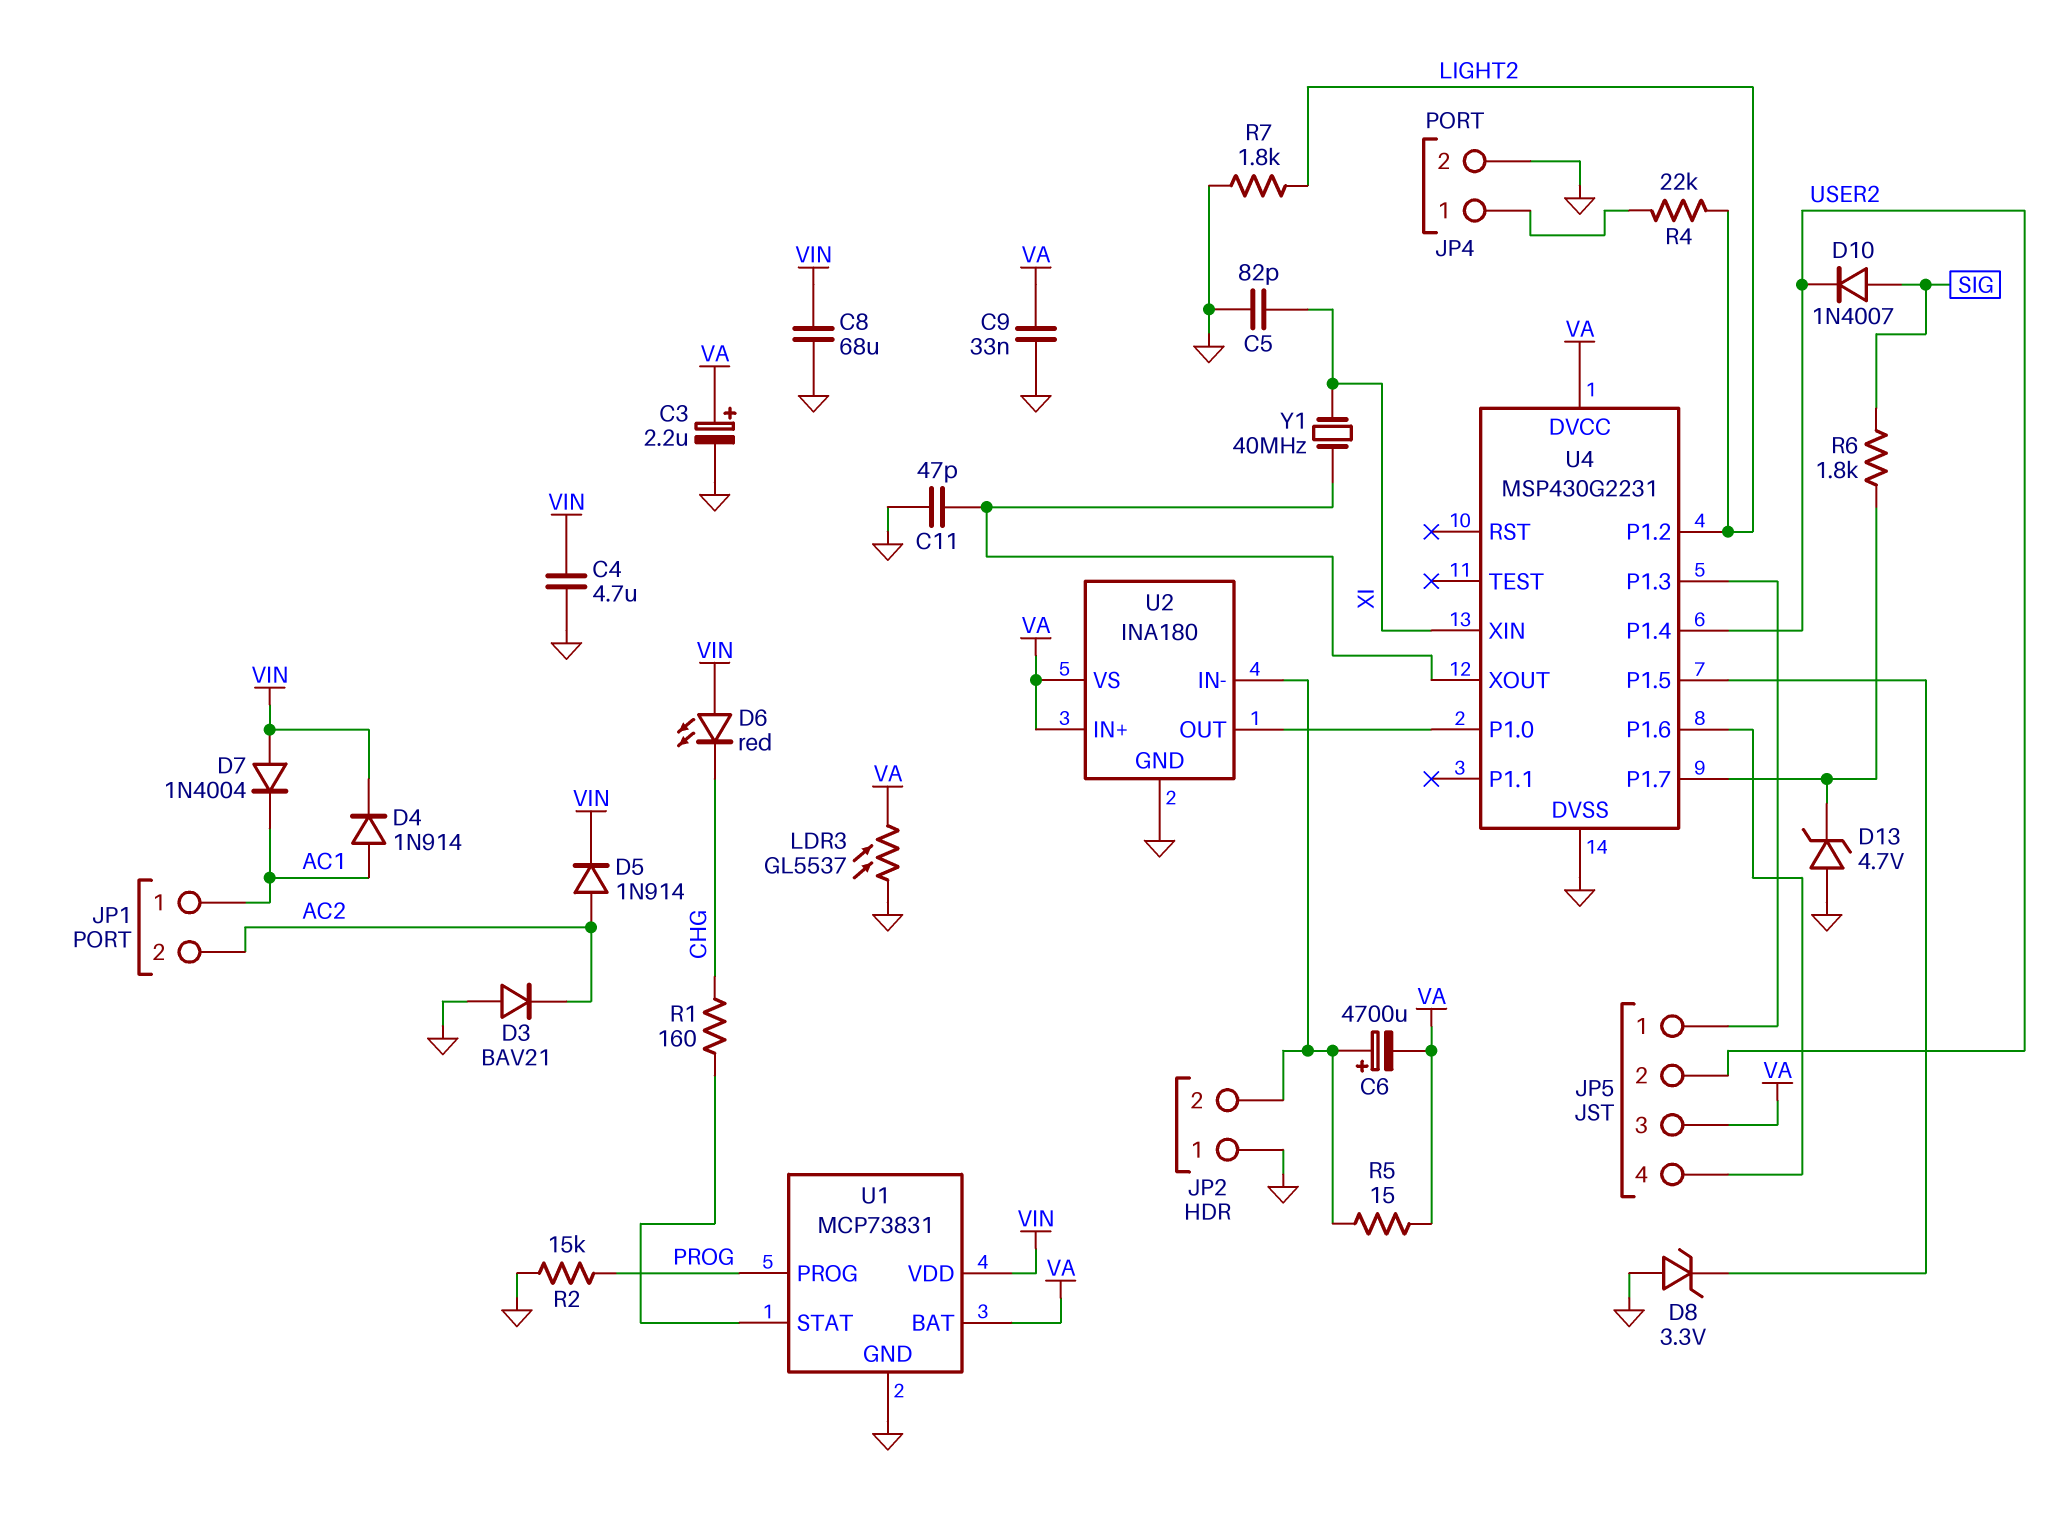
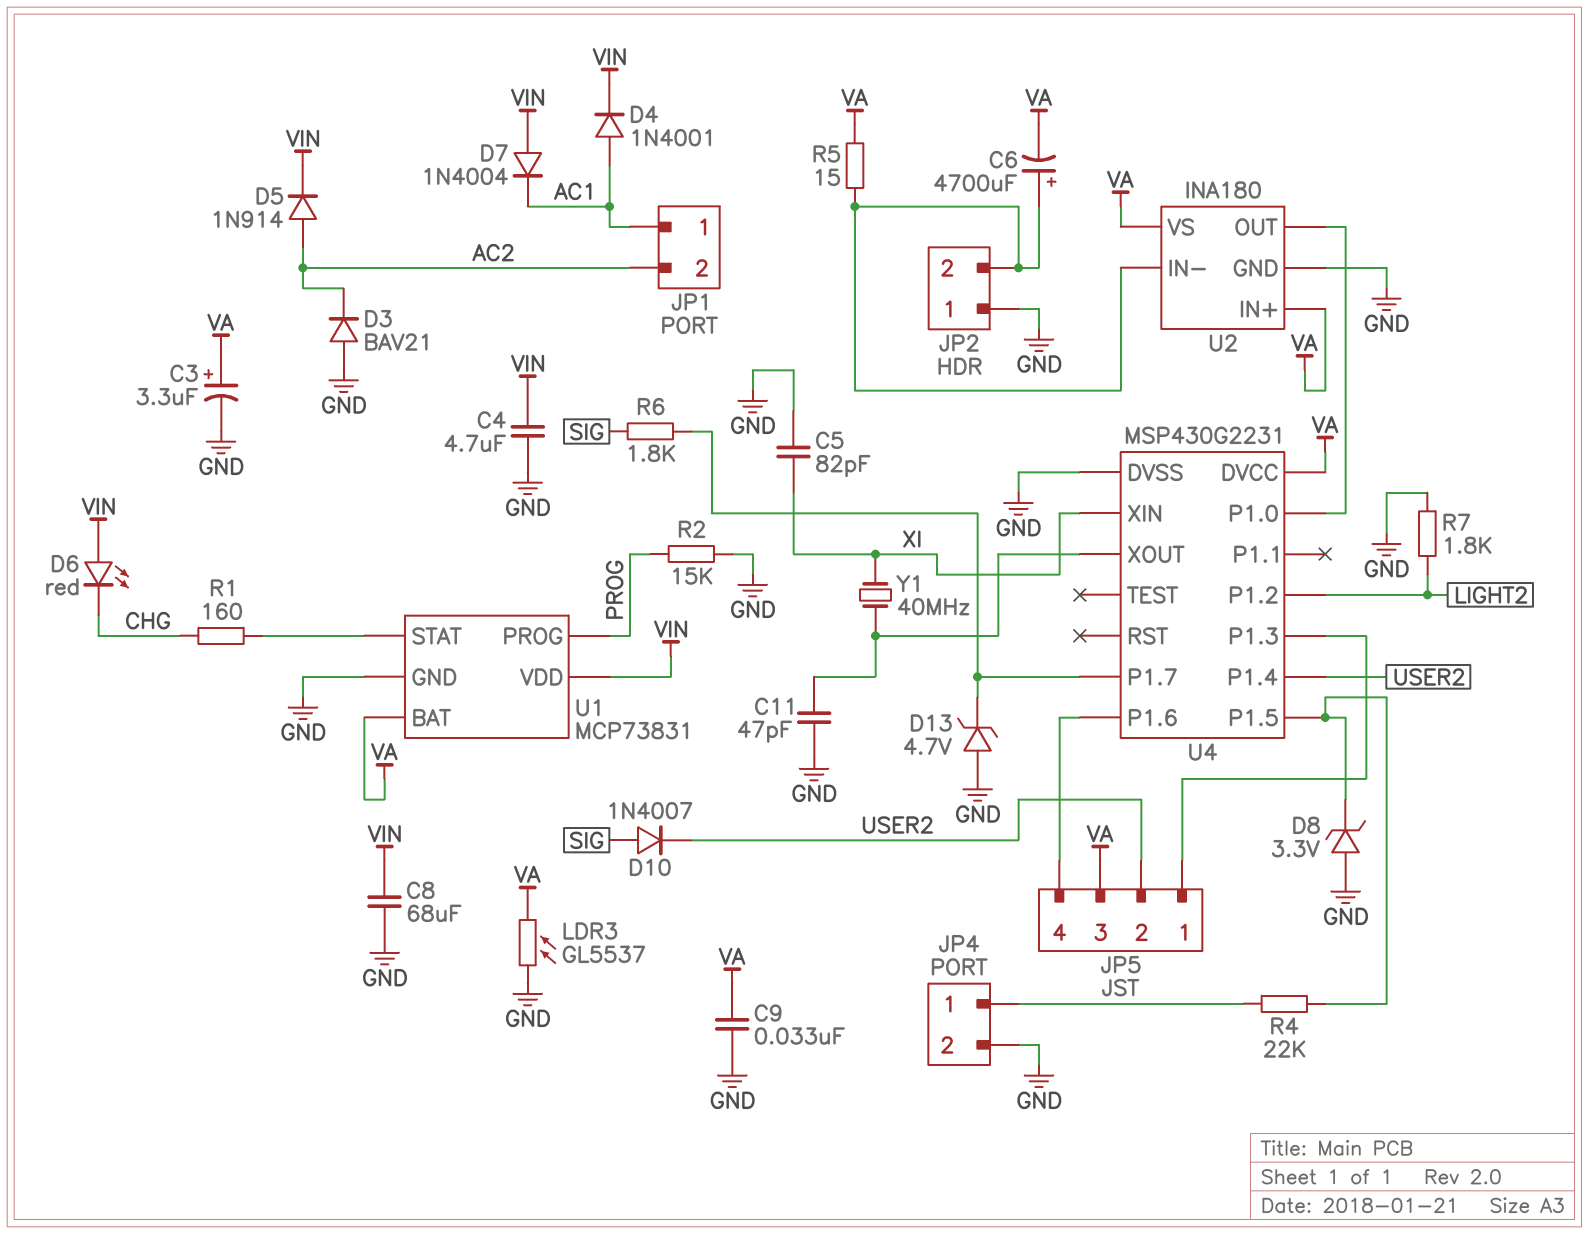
C3: 2.2uF (plus VA, minus GND) -> 3.3uF (plus VA, minus GND)
D4: diode 1N914 (A AC1, K VIN) -> diode 1N4001 (A AC1, K VIN)
R4: 22k (JP4/1, LIGHT2) -> 22k (JP4/1, U4/P1.5)

